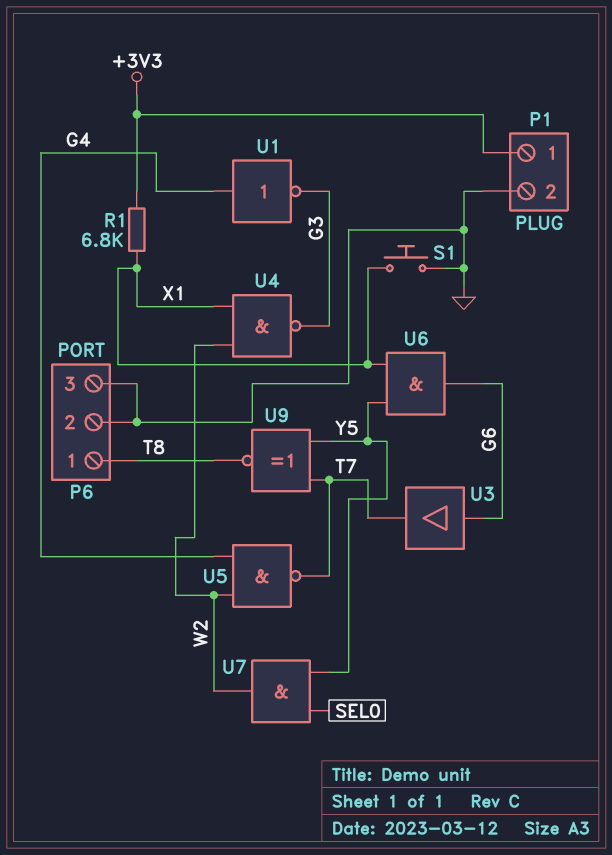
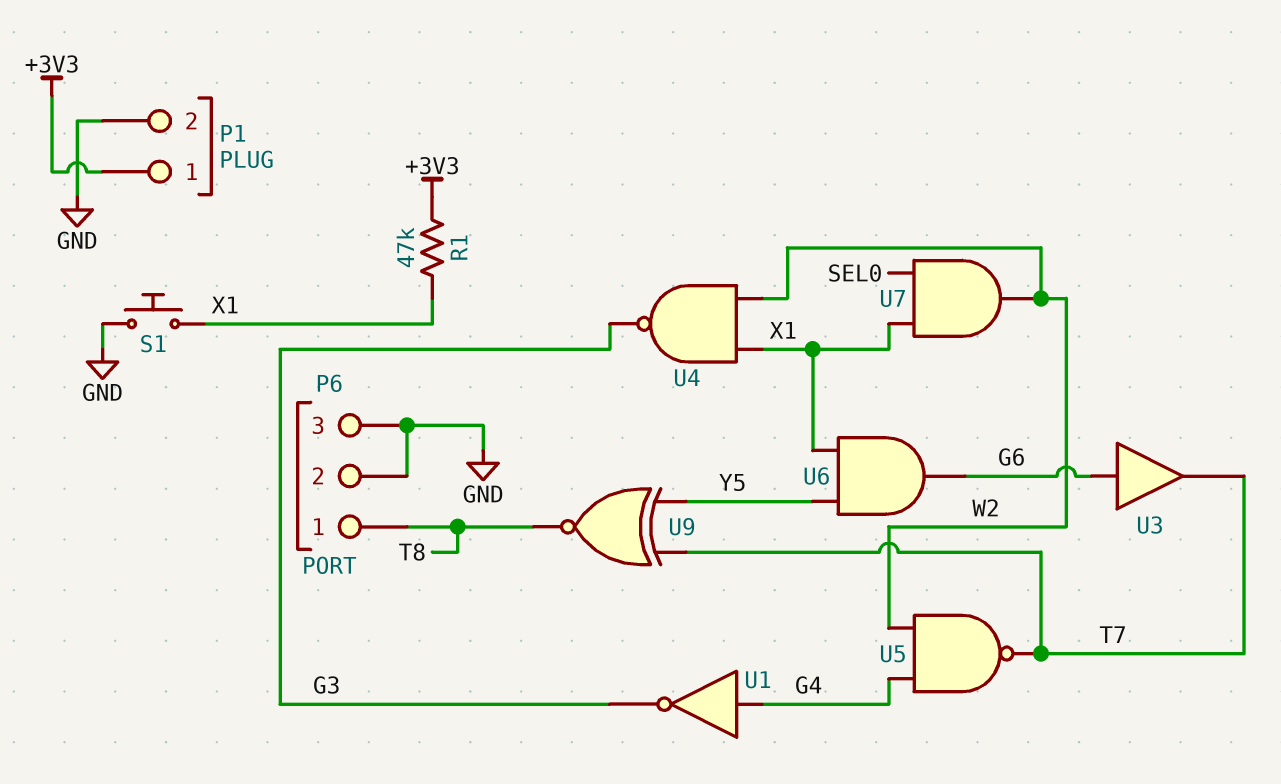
R1: 6.8k (+3V3, X1) -> 47k (+3V3, X1)
U7: AND (in SEL0, in Y5, out W2) -> AND (in SEL0, in X1, out W2)

